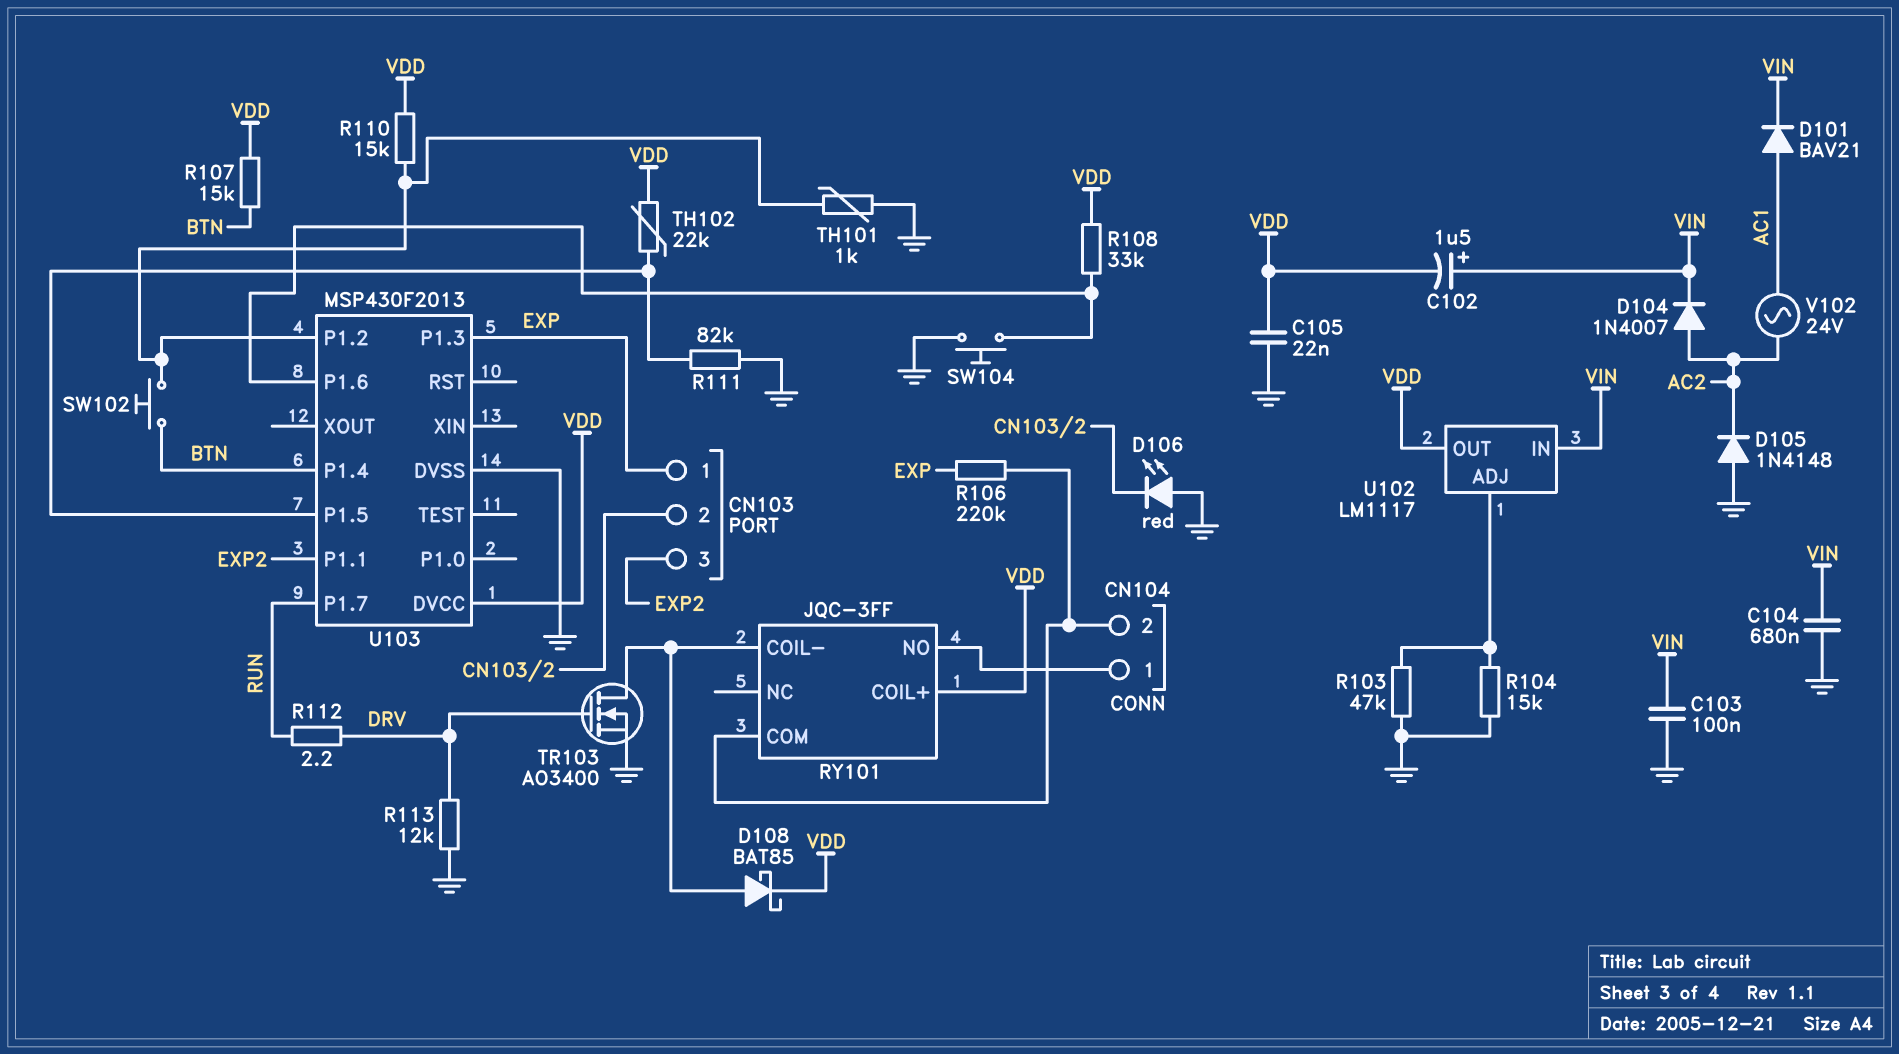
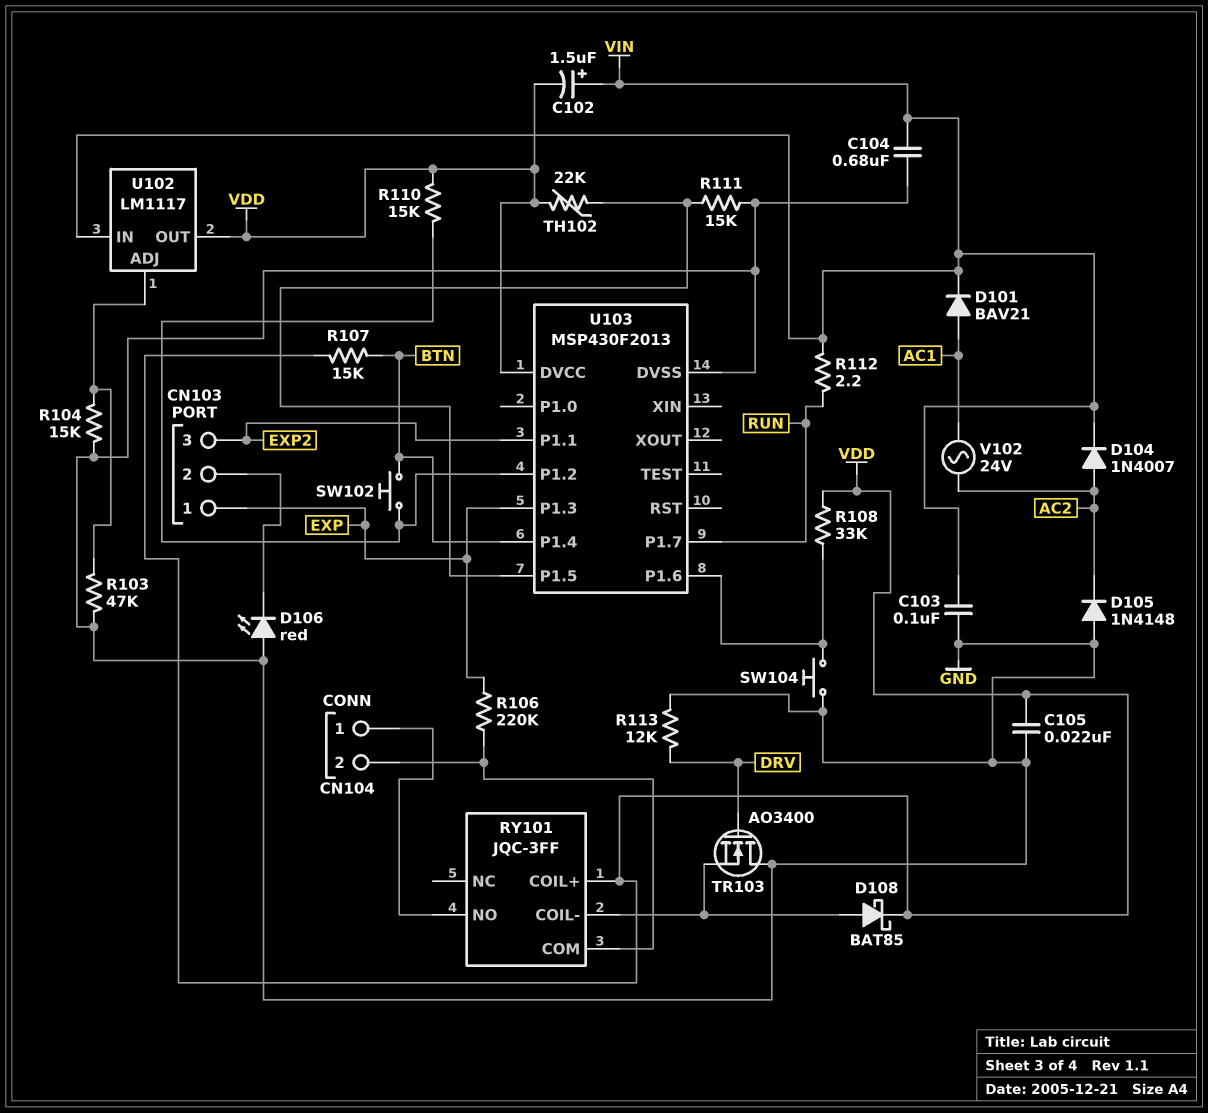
R111: 82k (GND, U103/P1.5) -> 15k (GND, U103/P1.5)
R112: 2.2 (DRV, RUN) -> 2.2 (RUN, VIN)
TH101: 1k (GND, U103/P1.2) -> none
TR103: NMOS AO3400 (G DRV, D RY101/COIL-, S GND) -> NMOS AO3400 (G DRV, D GND, S RY101/COIL-)

